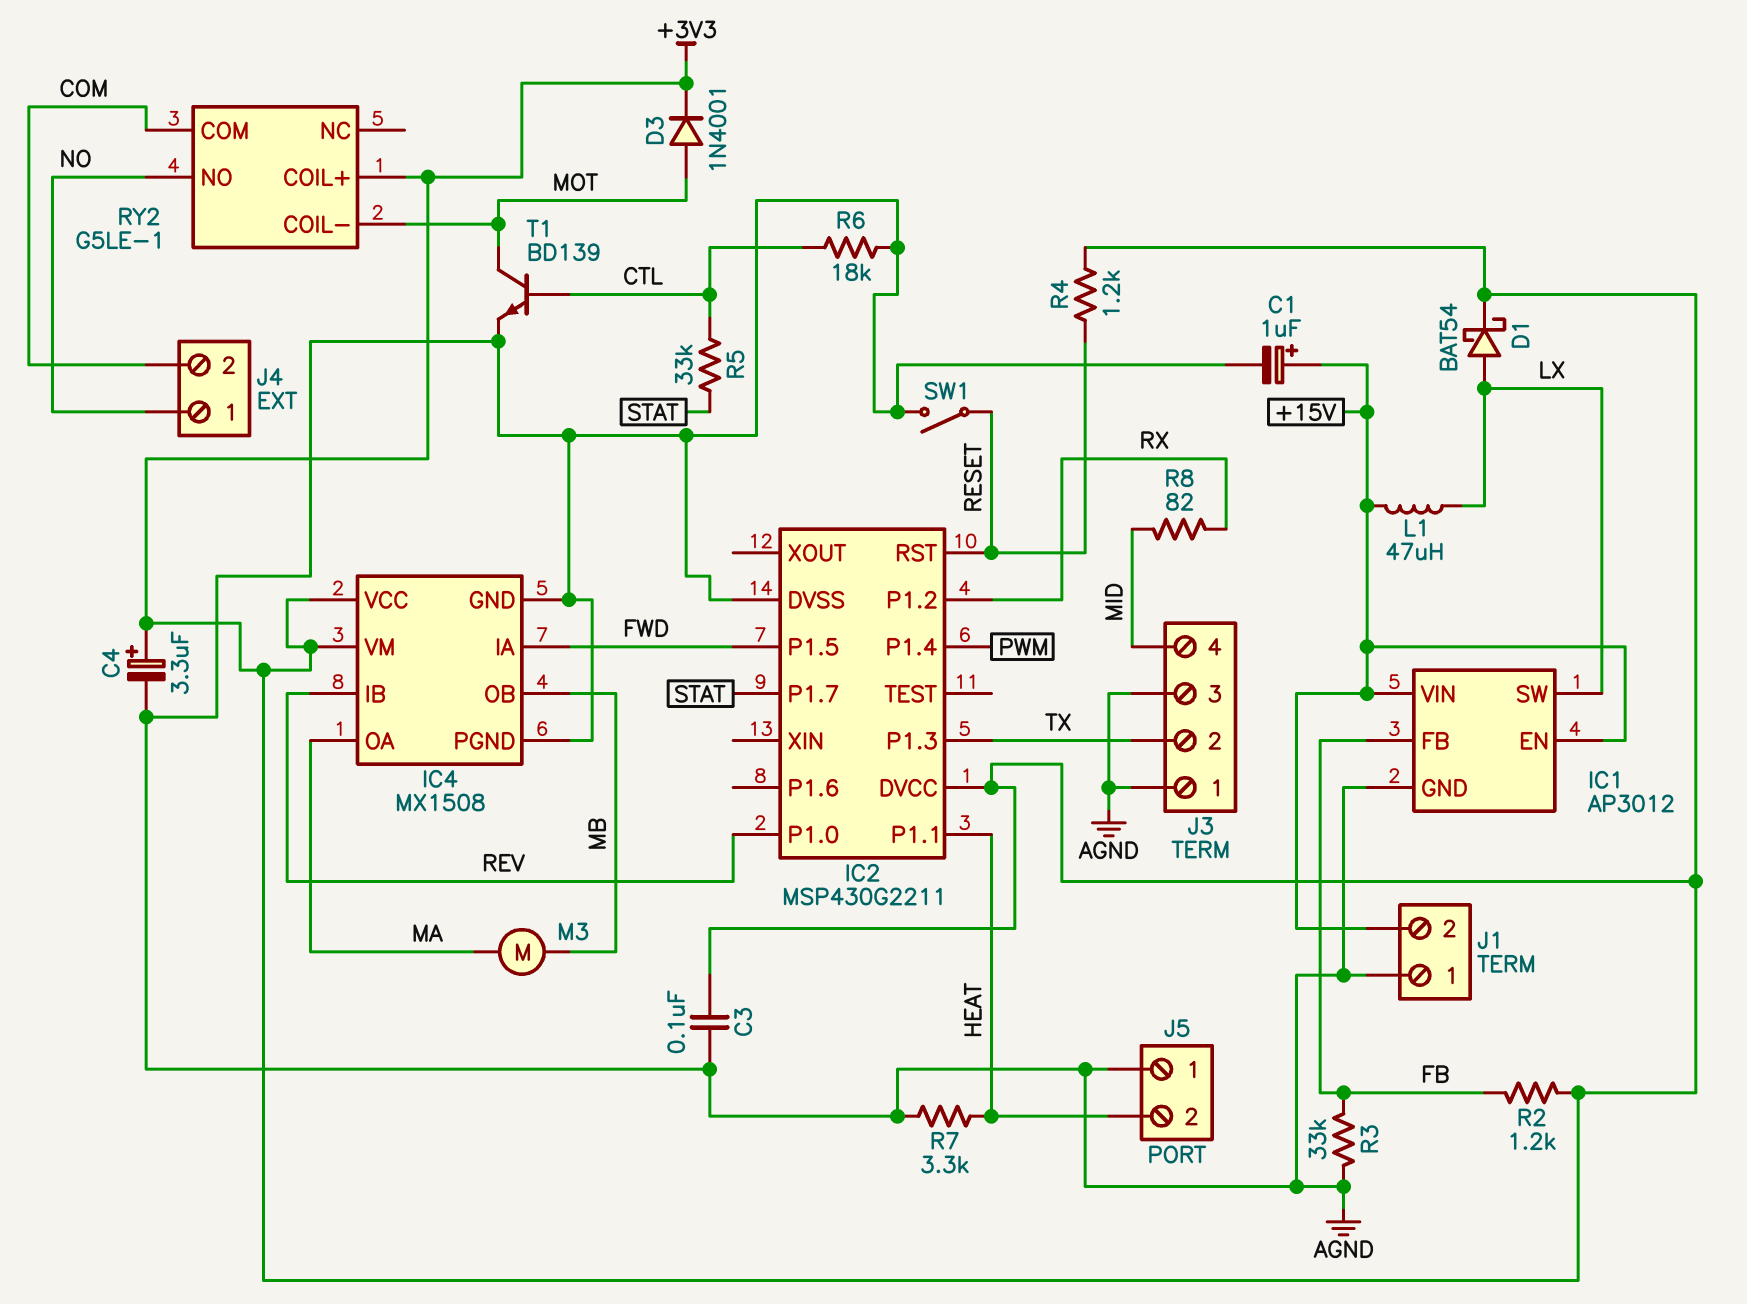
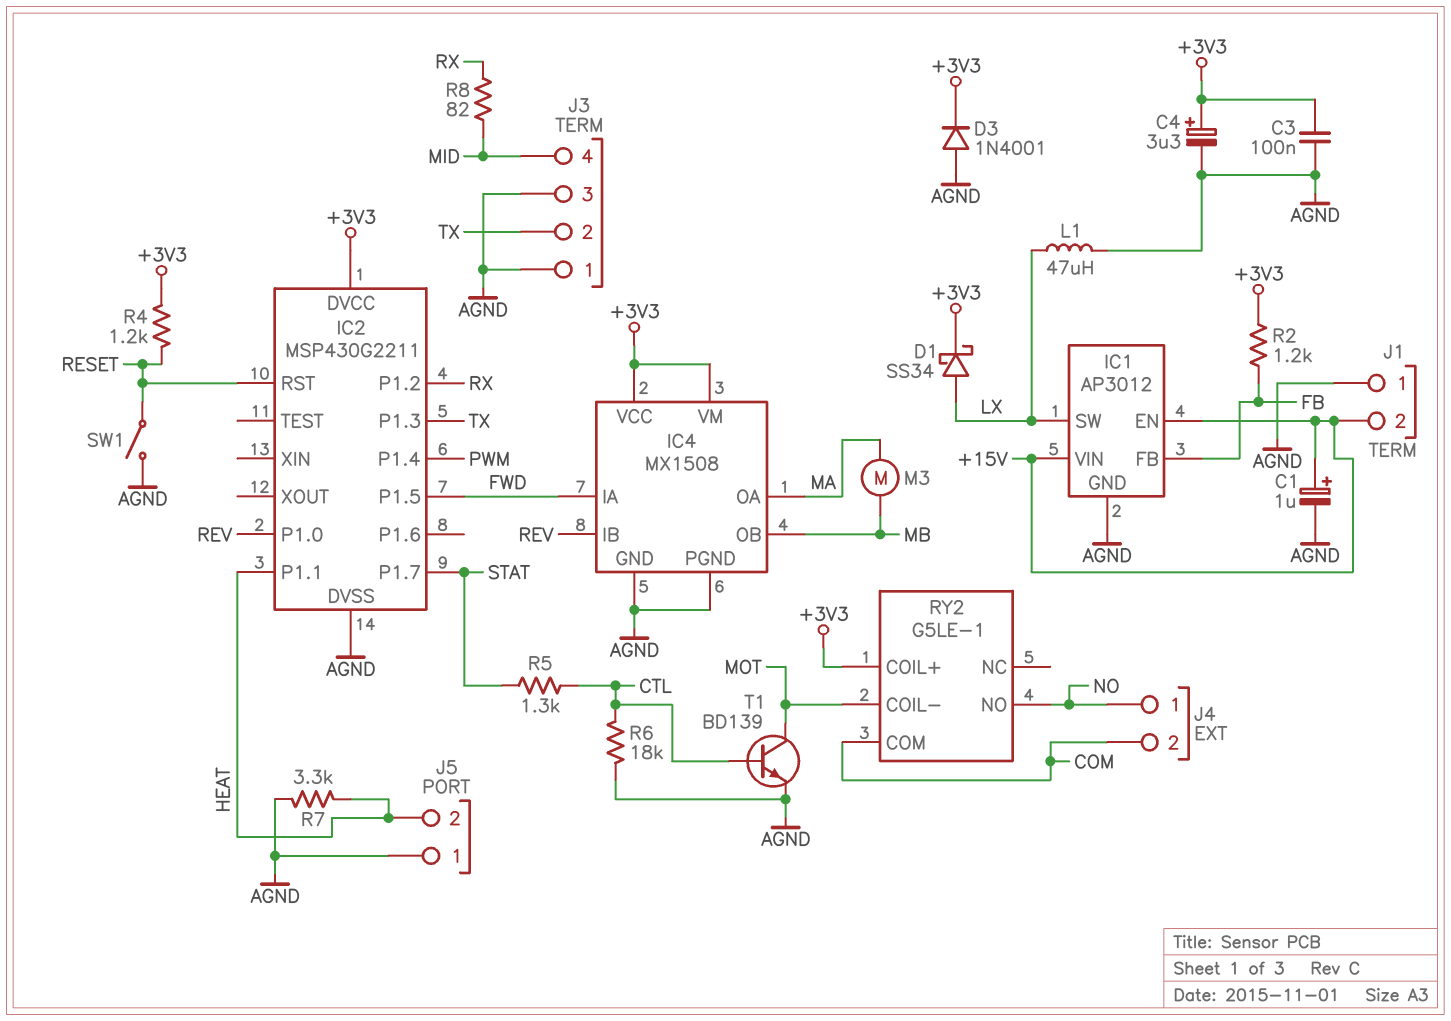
D1: schottky BAT54 (A LX, K +3V3) -> schottky SS34 (A LX, K +3V3)
D3: diode 1N4001 (A MOT, K +3V3) -> diode 1N4001 (A AGND, K +3V3)
L1: 47uH (+15V, LX) -> 47uH (AGND, LX)
R3: 33k (AGND, FB) -> none
R5: 33k (CTL, STAT) -> 1.3k (CTL, STAT)

